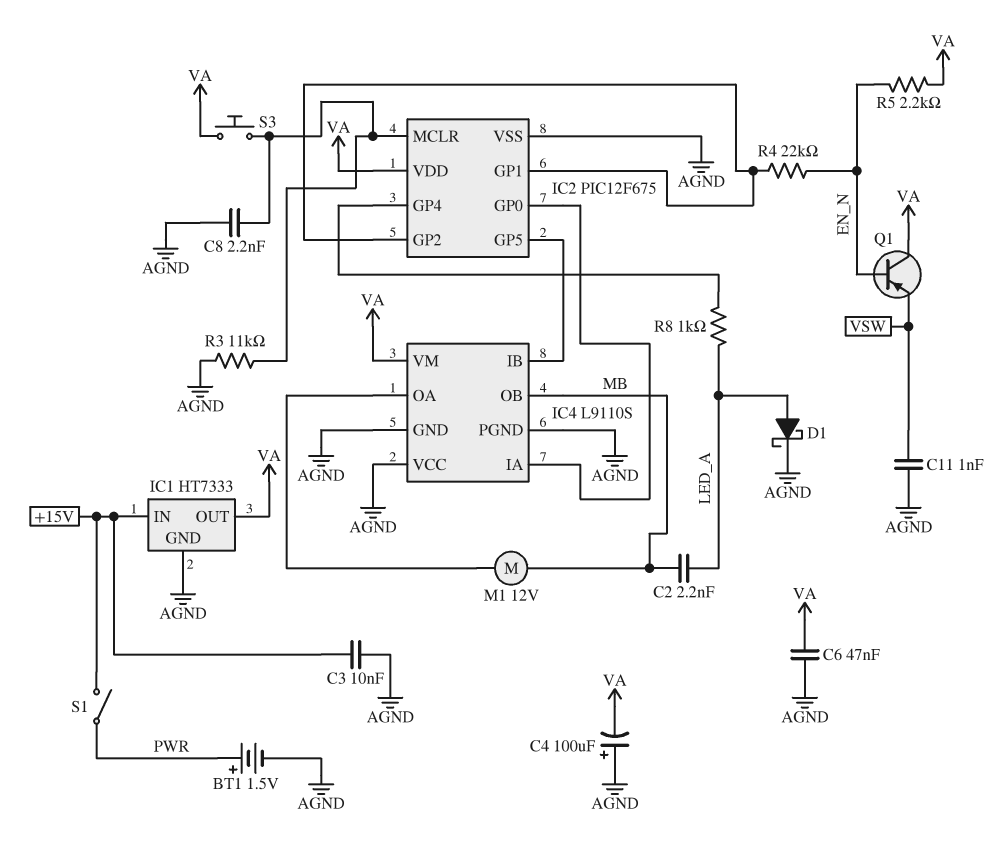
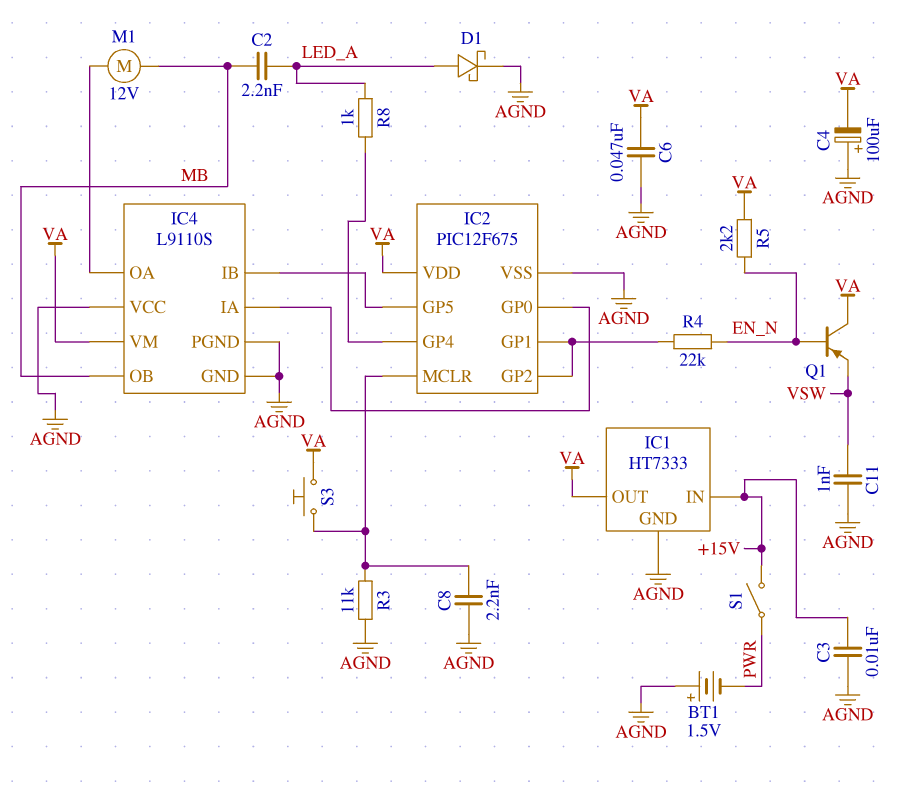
BT1: 1.5V (plus PWR, minus AGND) -> 1.5V (plus AGND, minus PWR)

